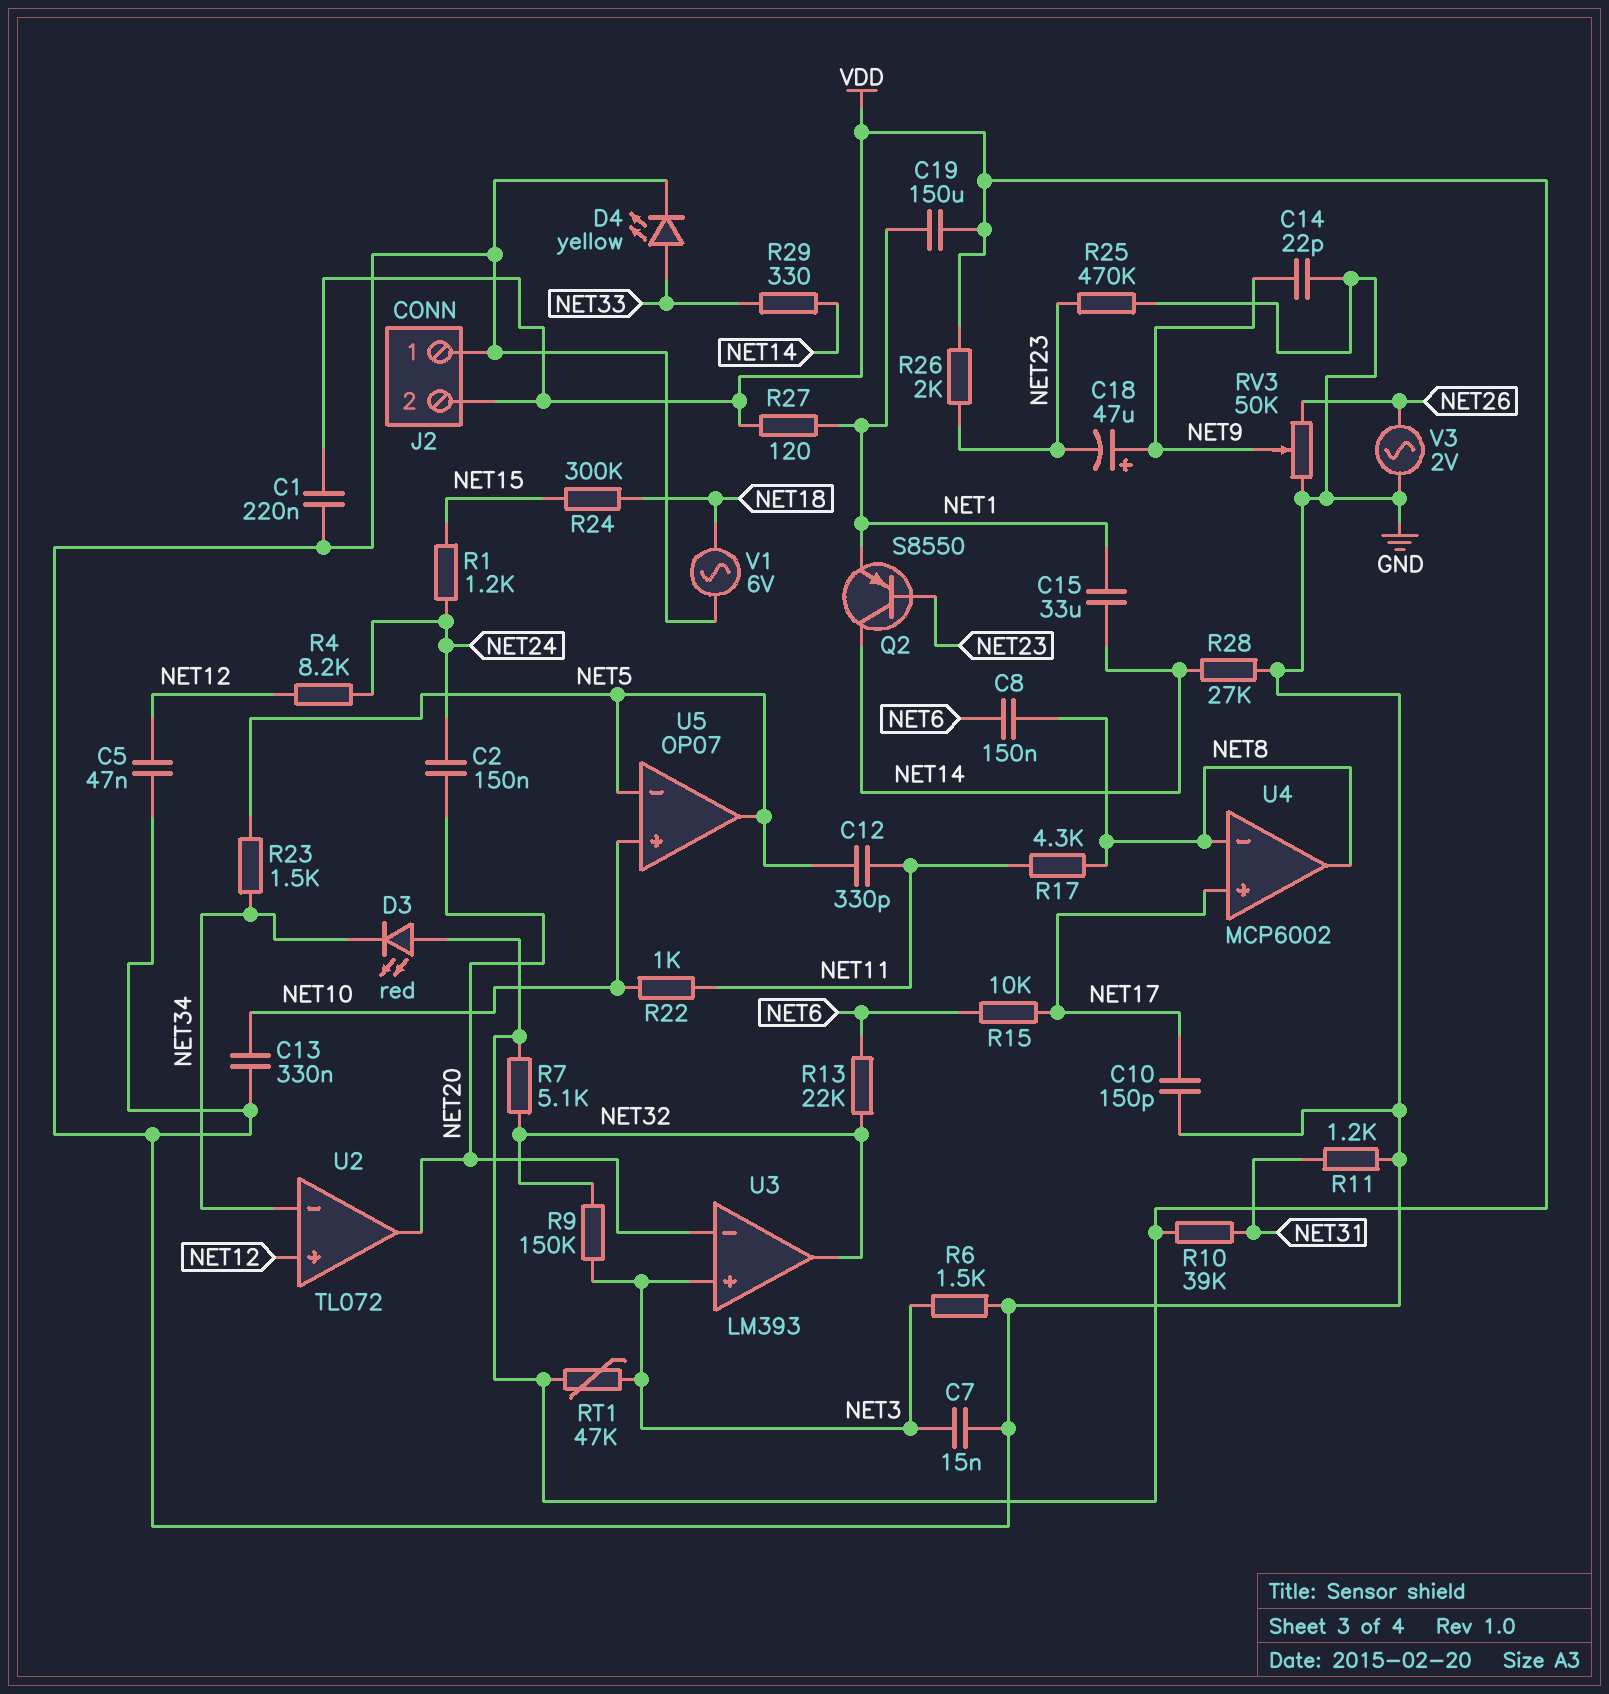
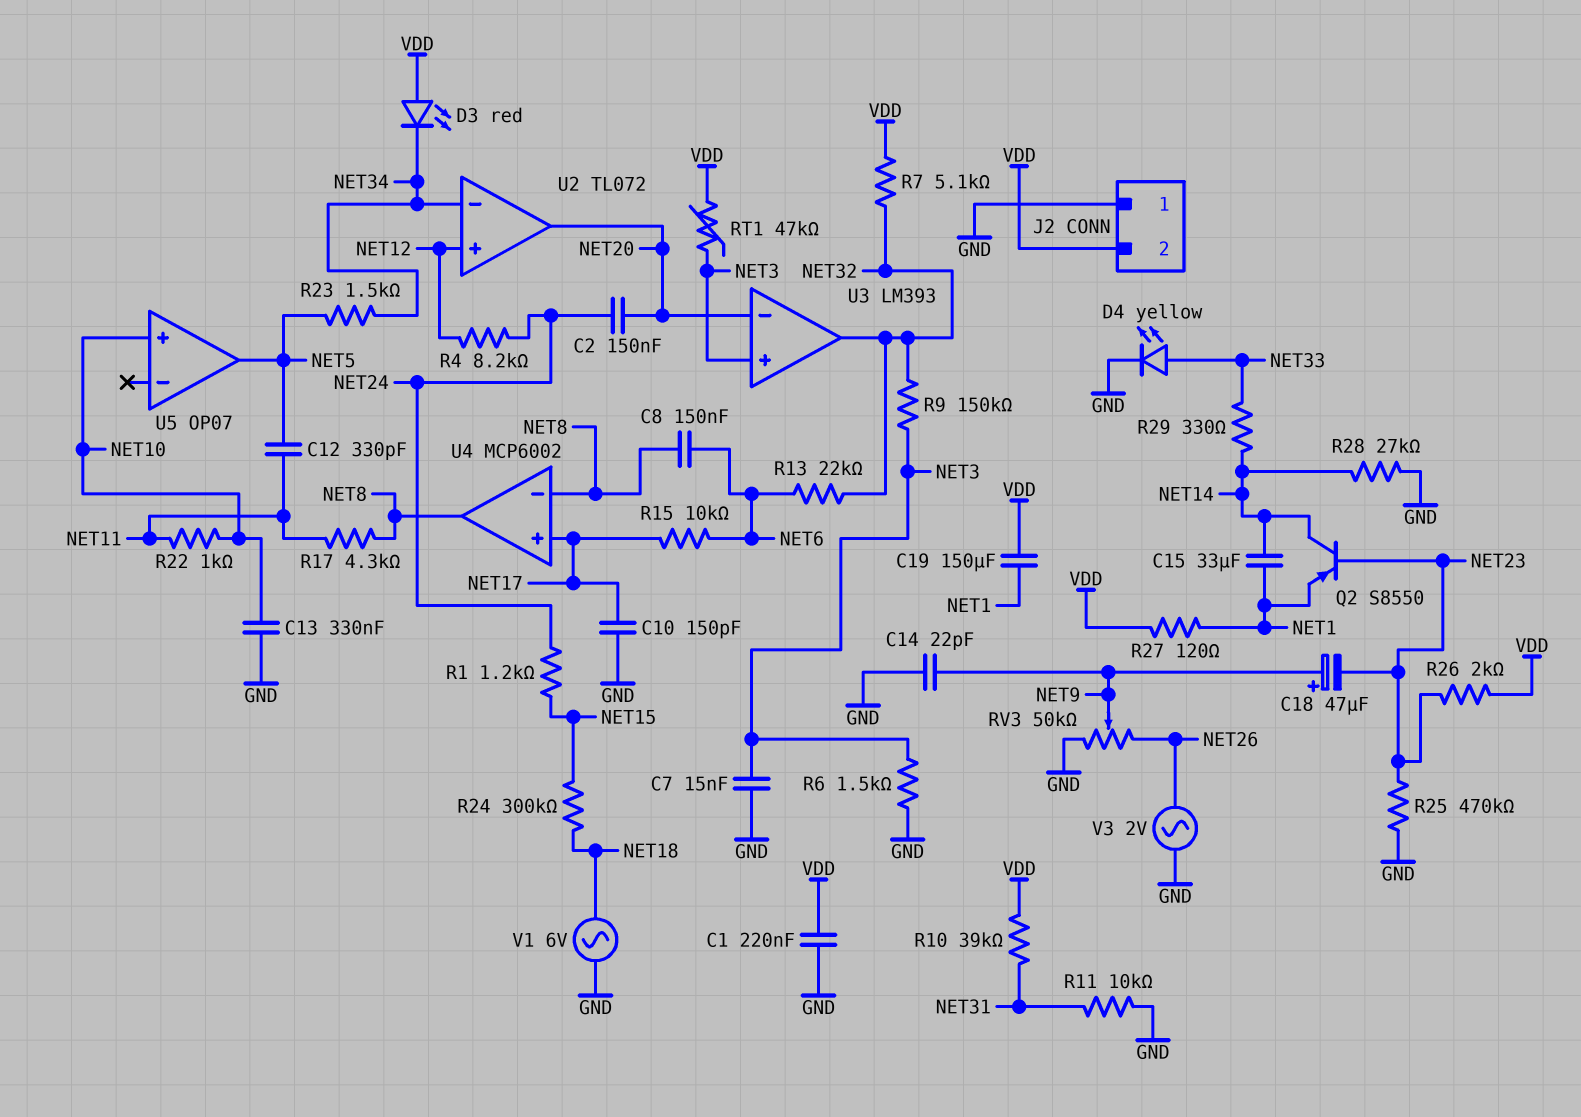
C5: 47nF (GND, NET12) -> none
R11: 1.2k (GND, NET31) -> 10k (GND, NET31)
U5 pin in-: NET5 -> none

